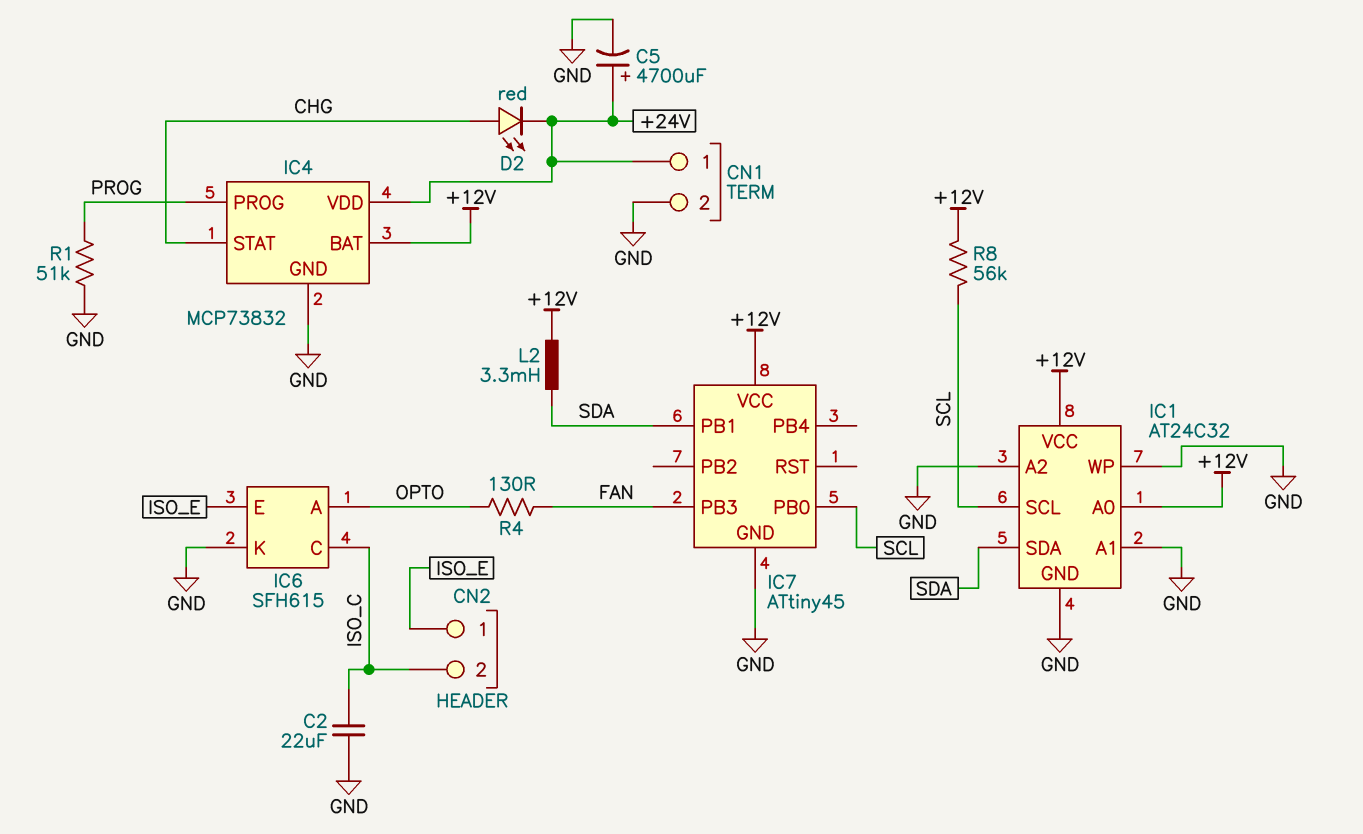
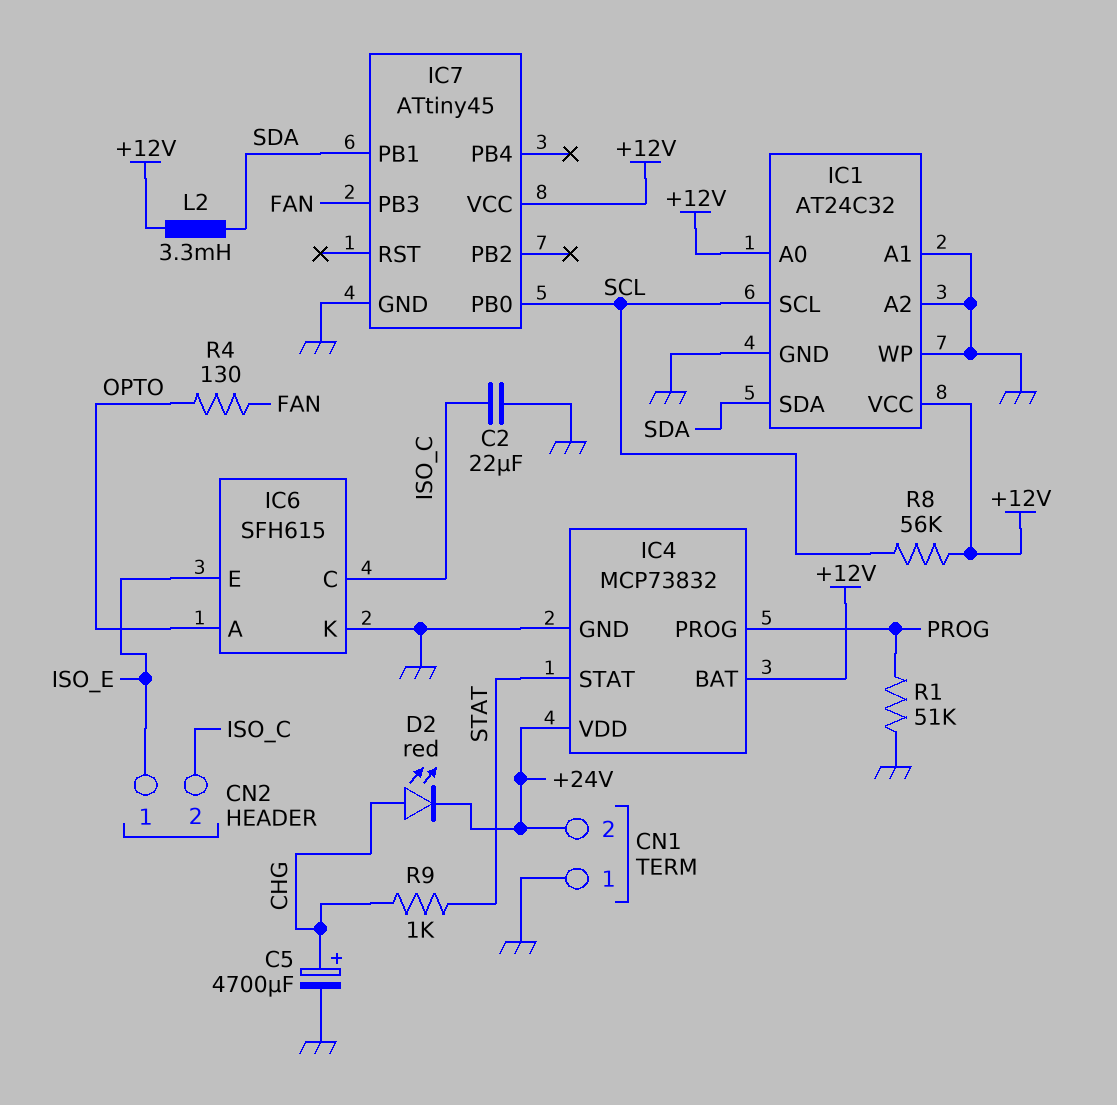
C5: 4700uF (plus +24V, minus GND) -> 4700uF (plus CHG, minus GND)
CN1 pin 1: +24V -> GND
CN1 pin 2: GND -> +24V
IC4 pin STAT: CHG -> STAT
R9: none -> 1k (CHG, STAT)

